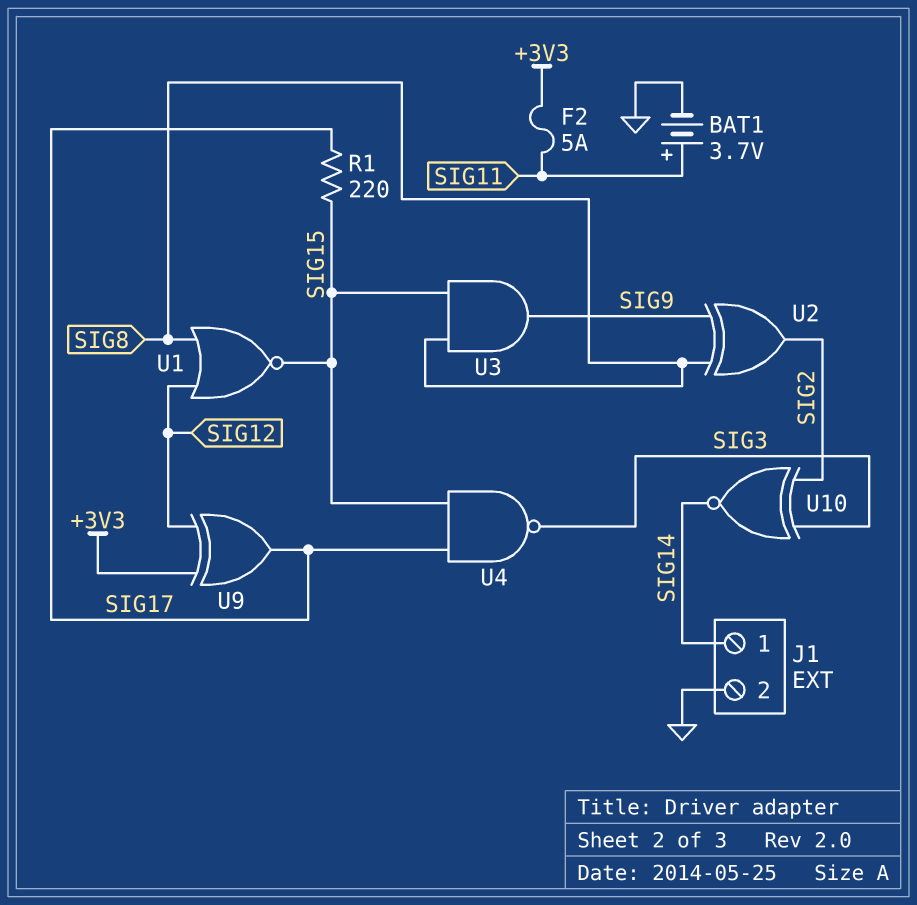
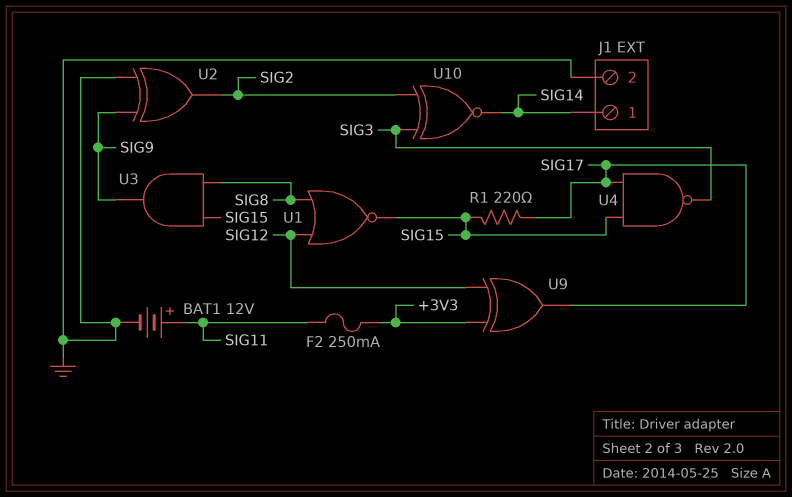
BAT1: 3.7V (plus SIG11, minus GND) -> 12V (plus SIG11, minus GND)
F2: 5A (+3V3, SIG11) -> 250mA (+3V3, SIG11)
U2: XOR (in SIG8, in SIG9, out SIG2) -> XOR (in GND, in SIG9, out SIG2)

